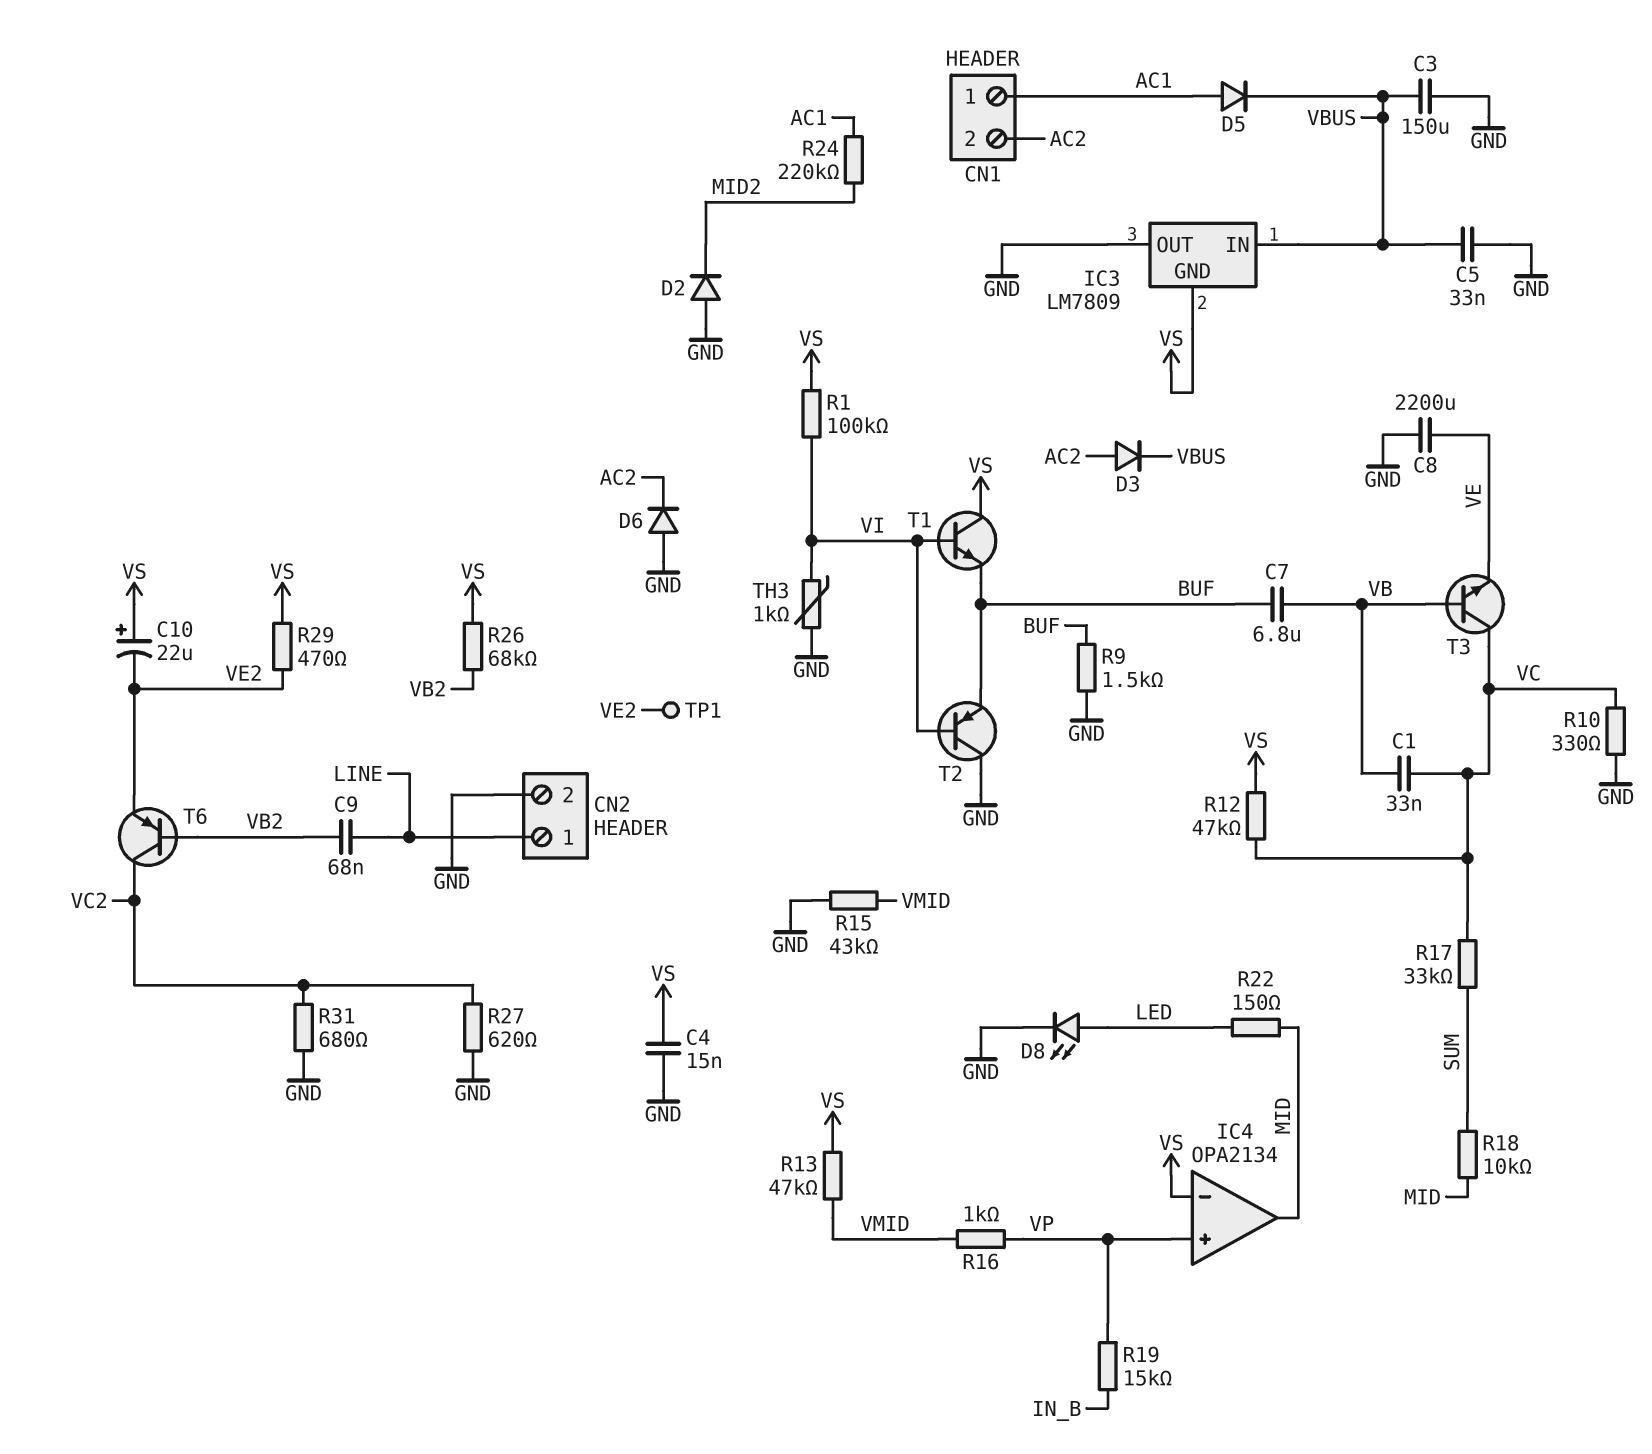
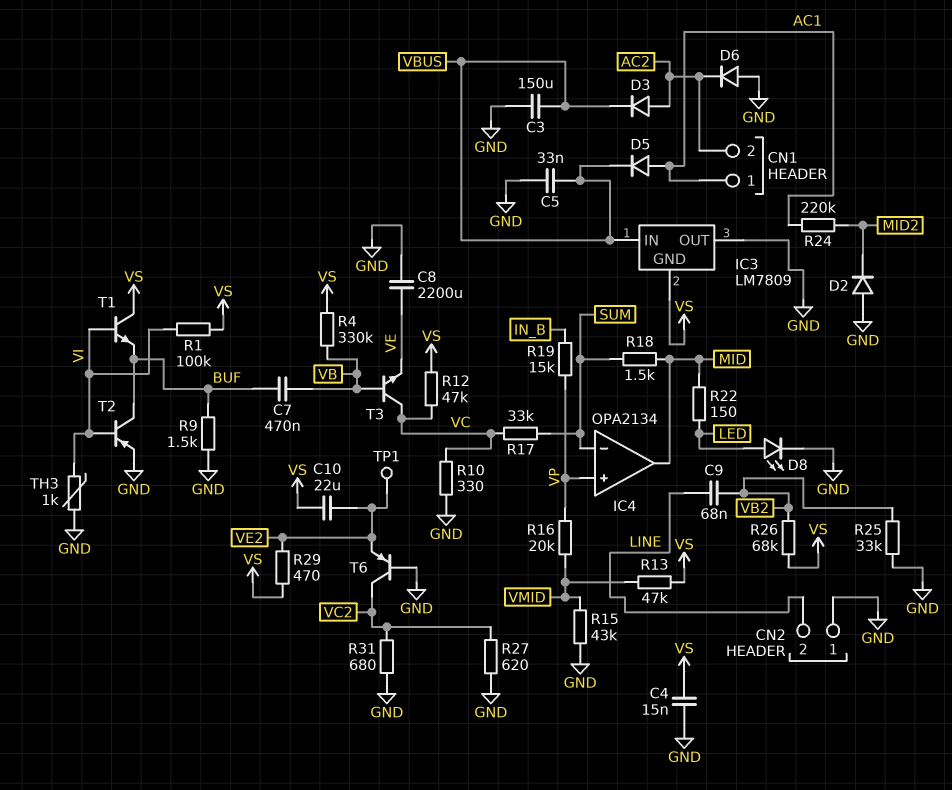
C1: 33nF (VB, VC) -> none
C7: 6.8uF (BUF, VB) -> 470nF (BUF, VB)
C10: 22uF (plus VS, minus VE2) -> 22uF (VE2, VS)
CN2 pin 1: LINE -> GND
CN2 pin 2: GND -> LINE
IC4 pin in-: VS -> SUM
R4: none -> 330k (VB, VS)
R16: 1k (VMID, VP) -> 20k (VMID, VP)
R18: 10k (MID, SUM) -> 1.5k (MID, SUM)
R25: none -> 33k (GND, VB2)
T2: PNP (B VI, C GND, E BUF) -> PNP (B VI, C BUF, E GND)
T6: PNP (B VB2, C VC2, E VE2) -> PNP (B GND, C VC2, E VE2)

